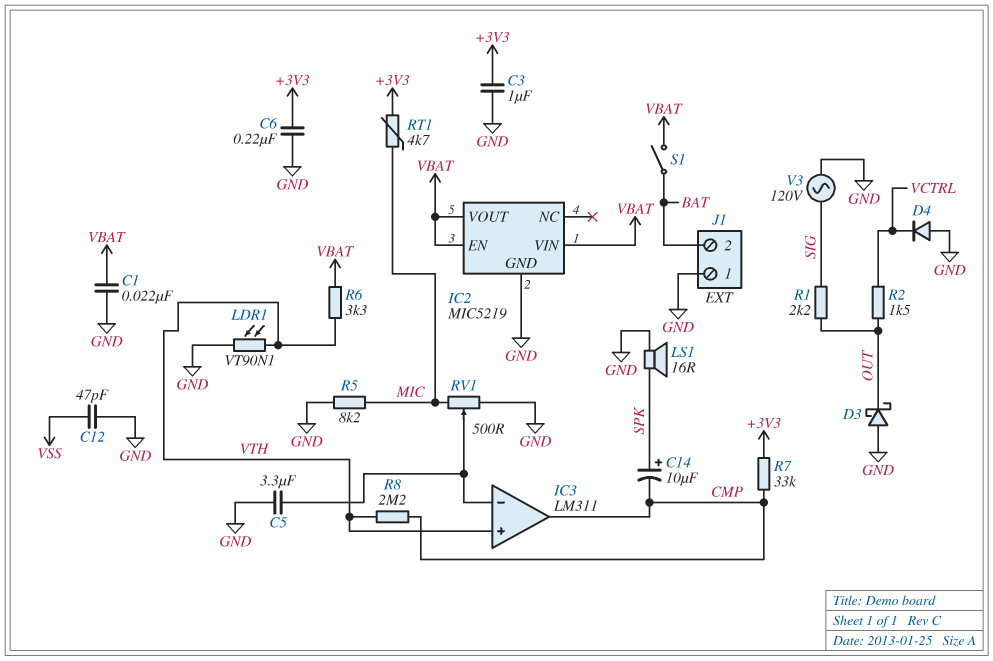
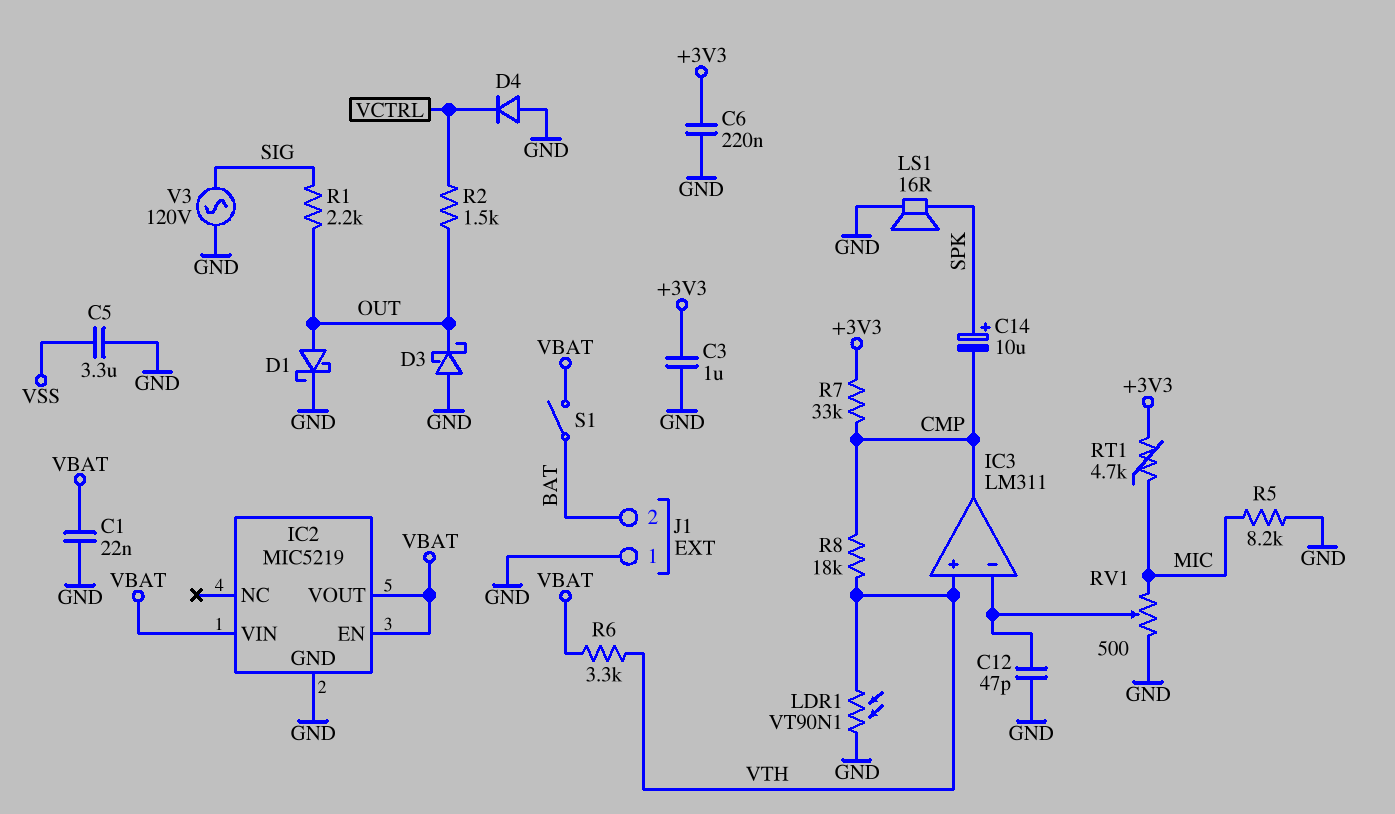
C5: 3.3uF (GND, IC3/in-) -> 3.3uF (GND, VSS)
C12: 47pF (GND, VSS) -> 47pF (GND, IC3/in-)
D1: none -> schottky (A OUT, K GND)
R8: 2.2M (CMP, VTH) -> 18k (CMP, VTH)

